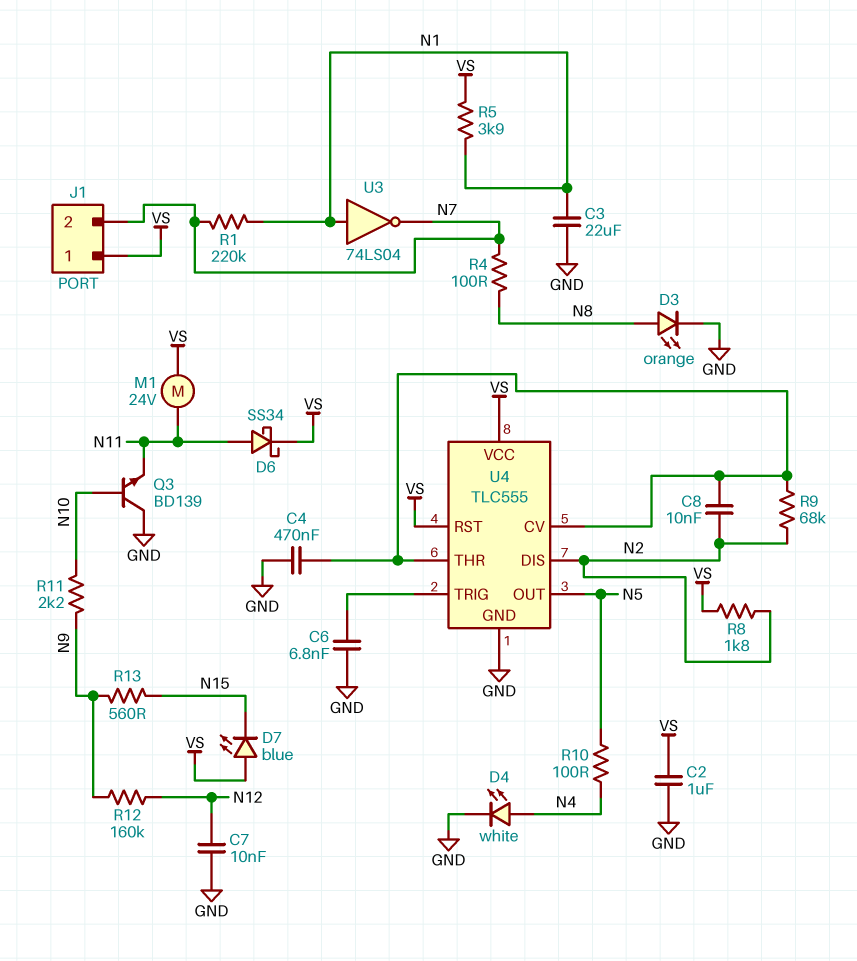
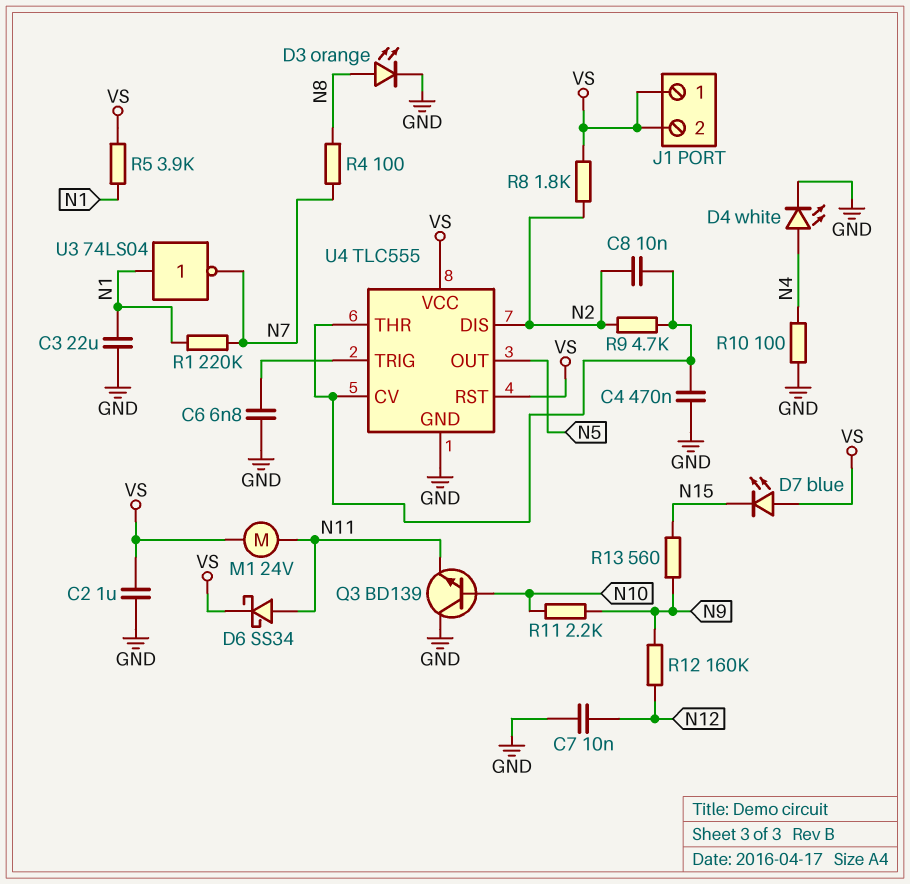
J1 pin 2: N7 -> VS
R9: 68k (N2, U4/CV) -> 4.7k (N2, U4/CV)
R10: 100 (N4, N5) -> 100 (GND, N4)

